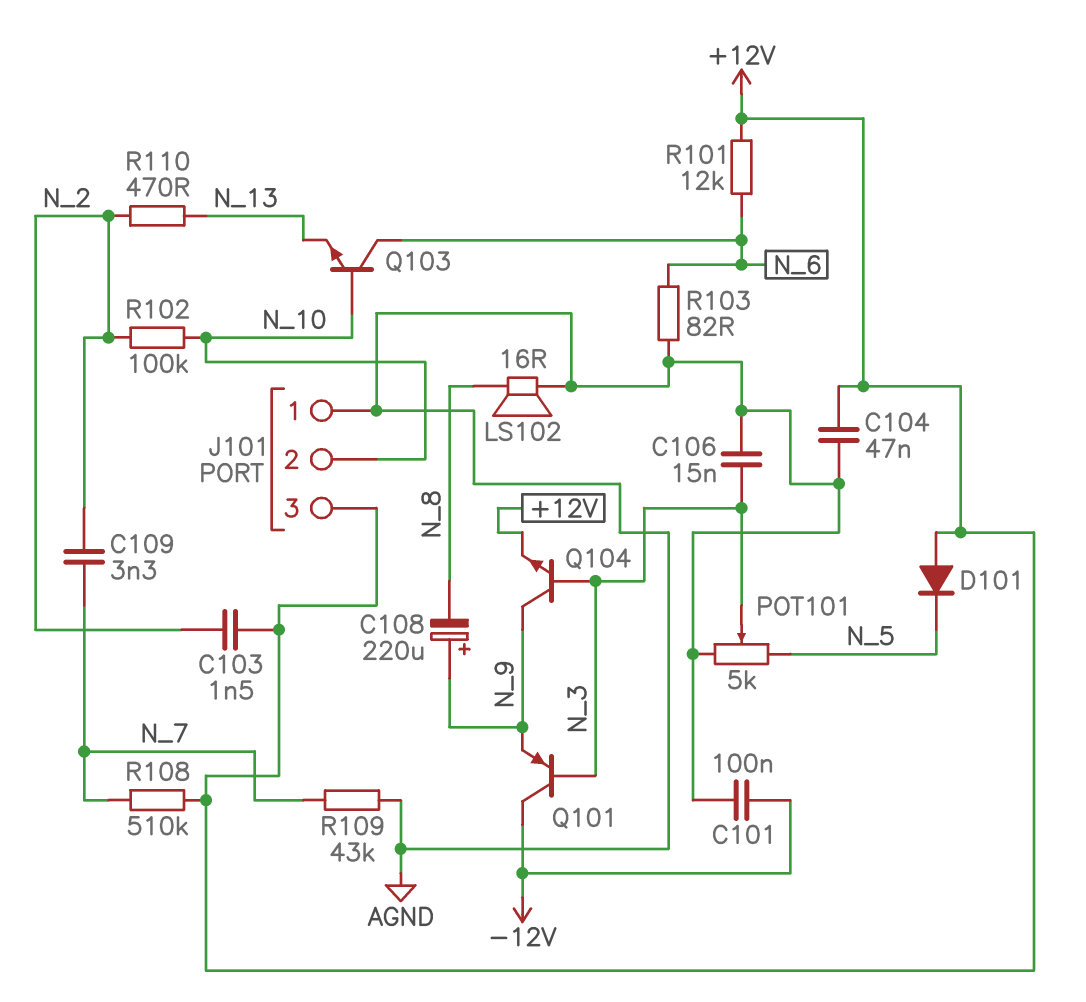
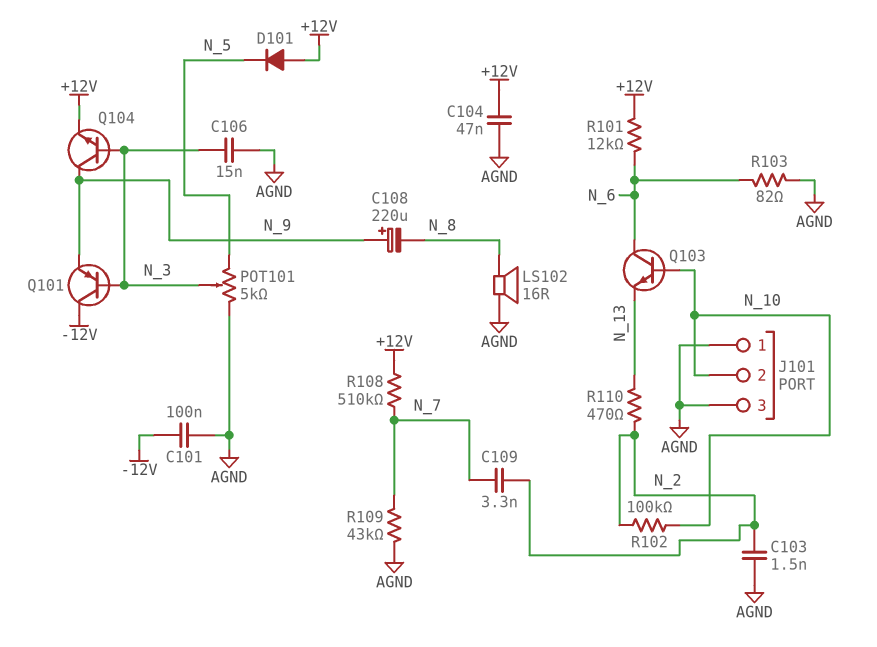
C103: 1.5nF (+12V, N_2) -> 1.5nF (AGND, N_2)
J101 pin 3: +12V -> AGND

